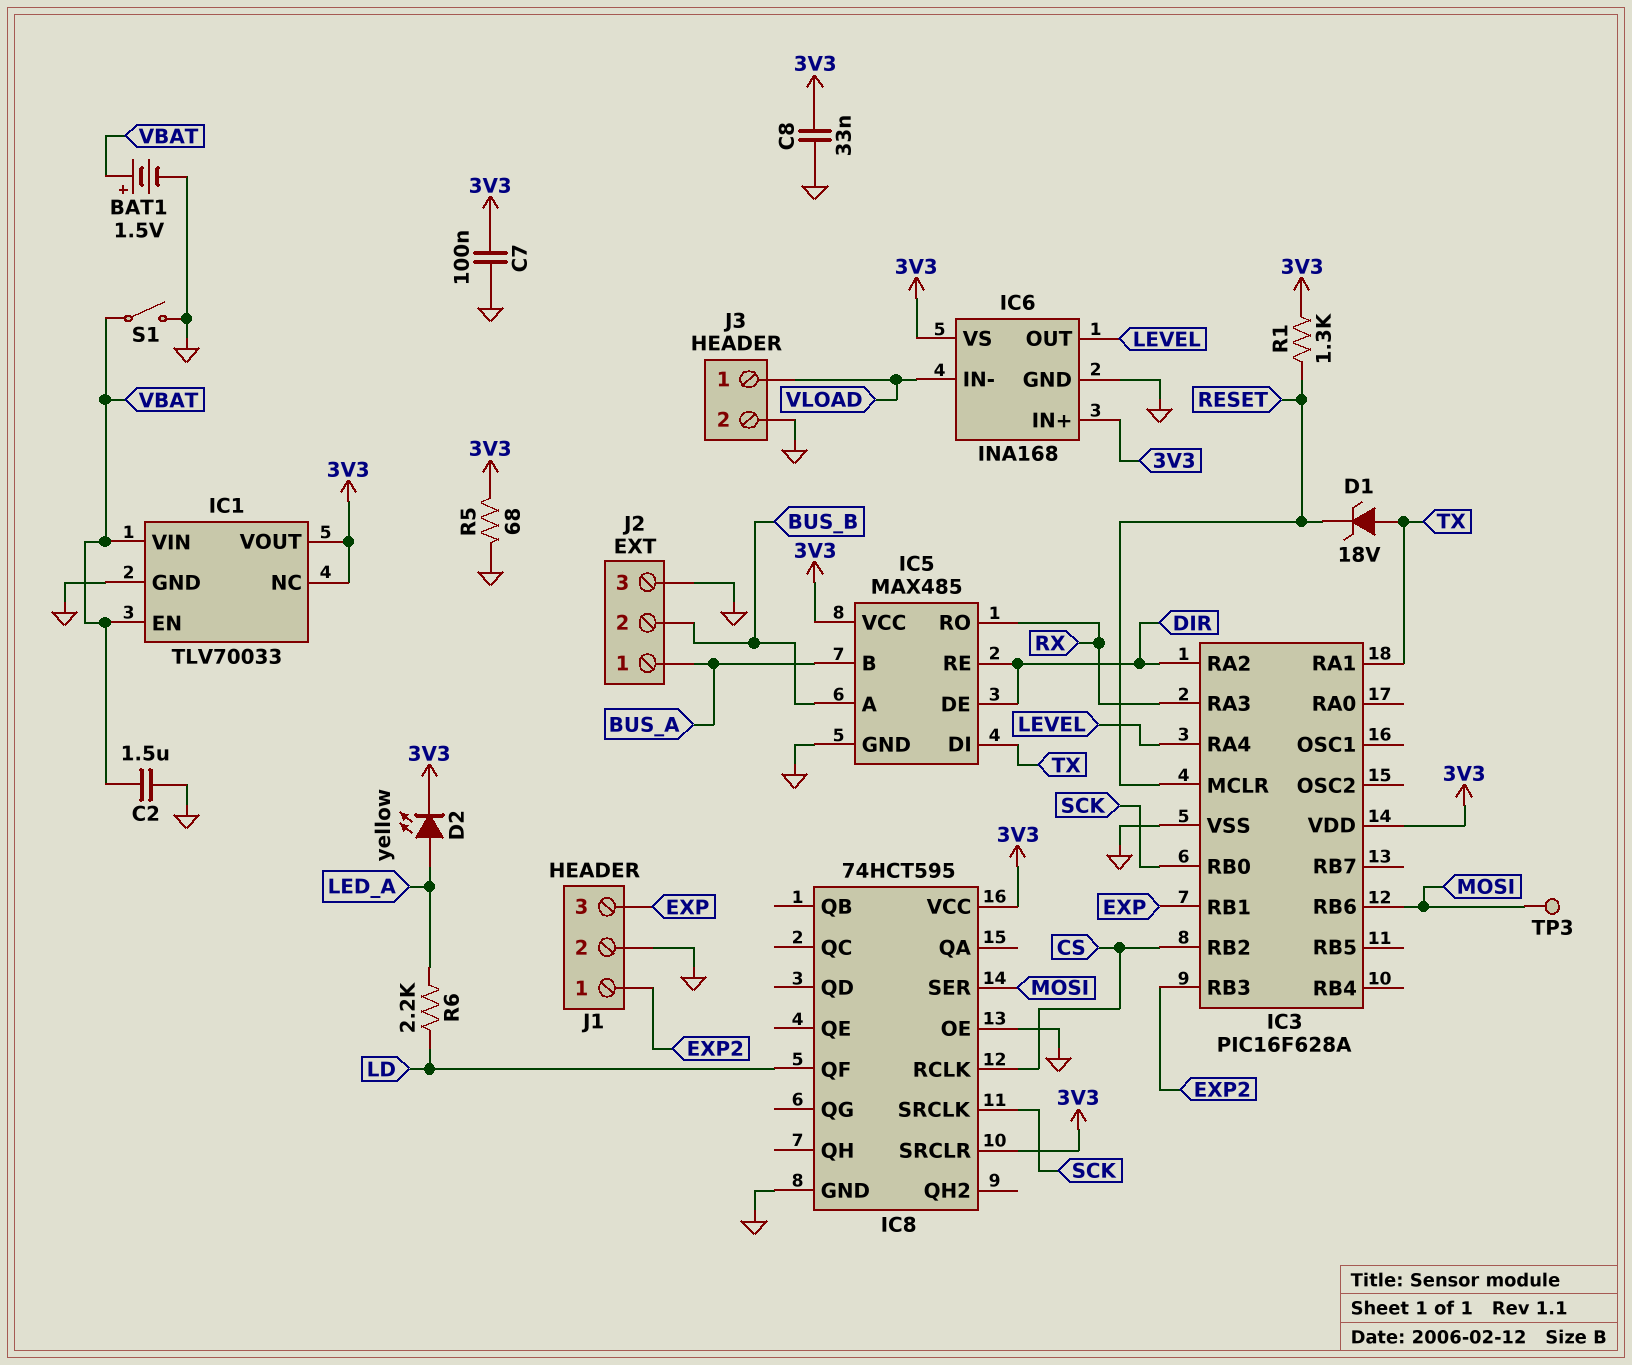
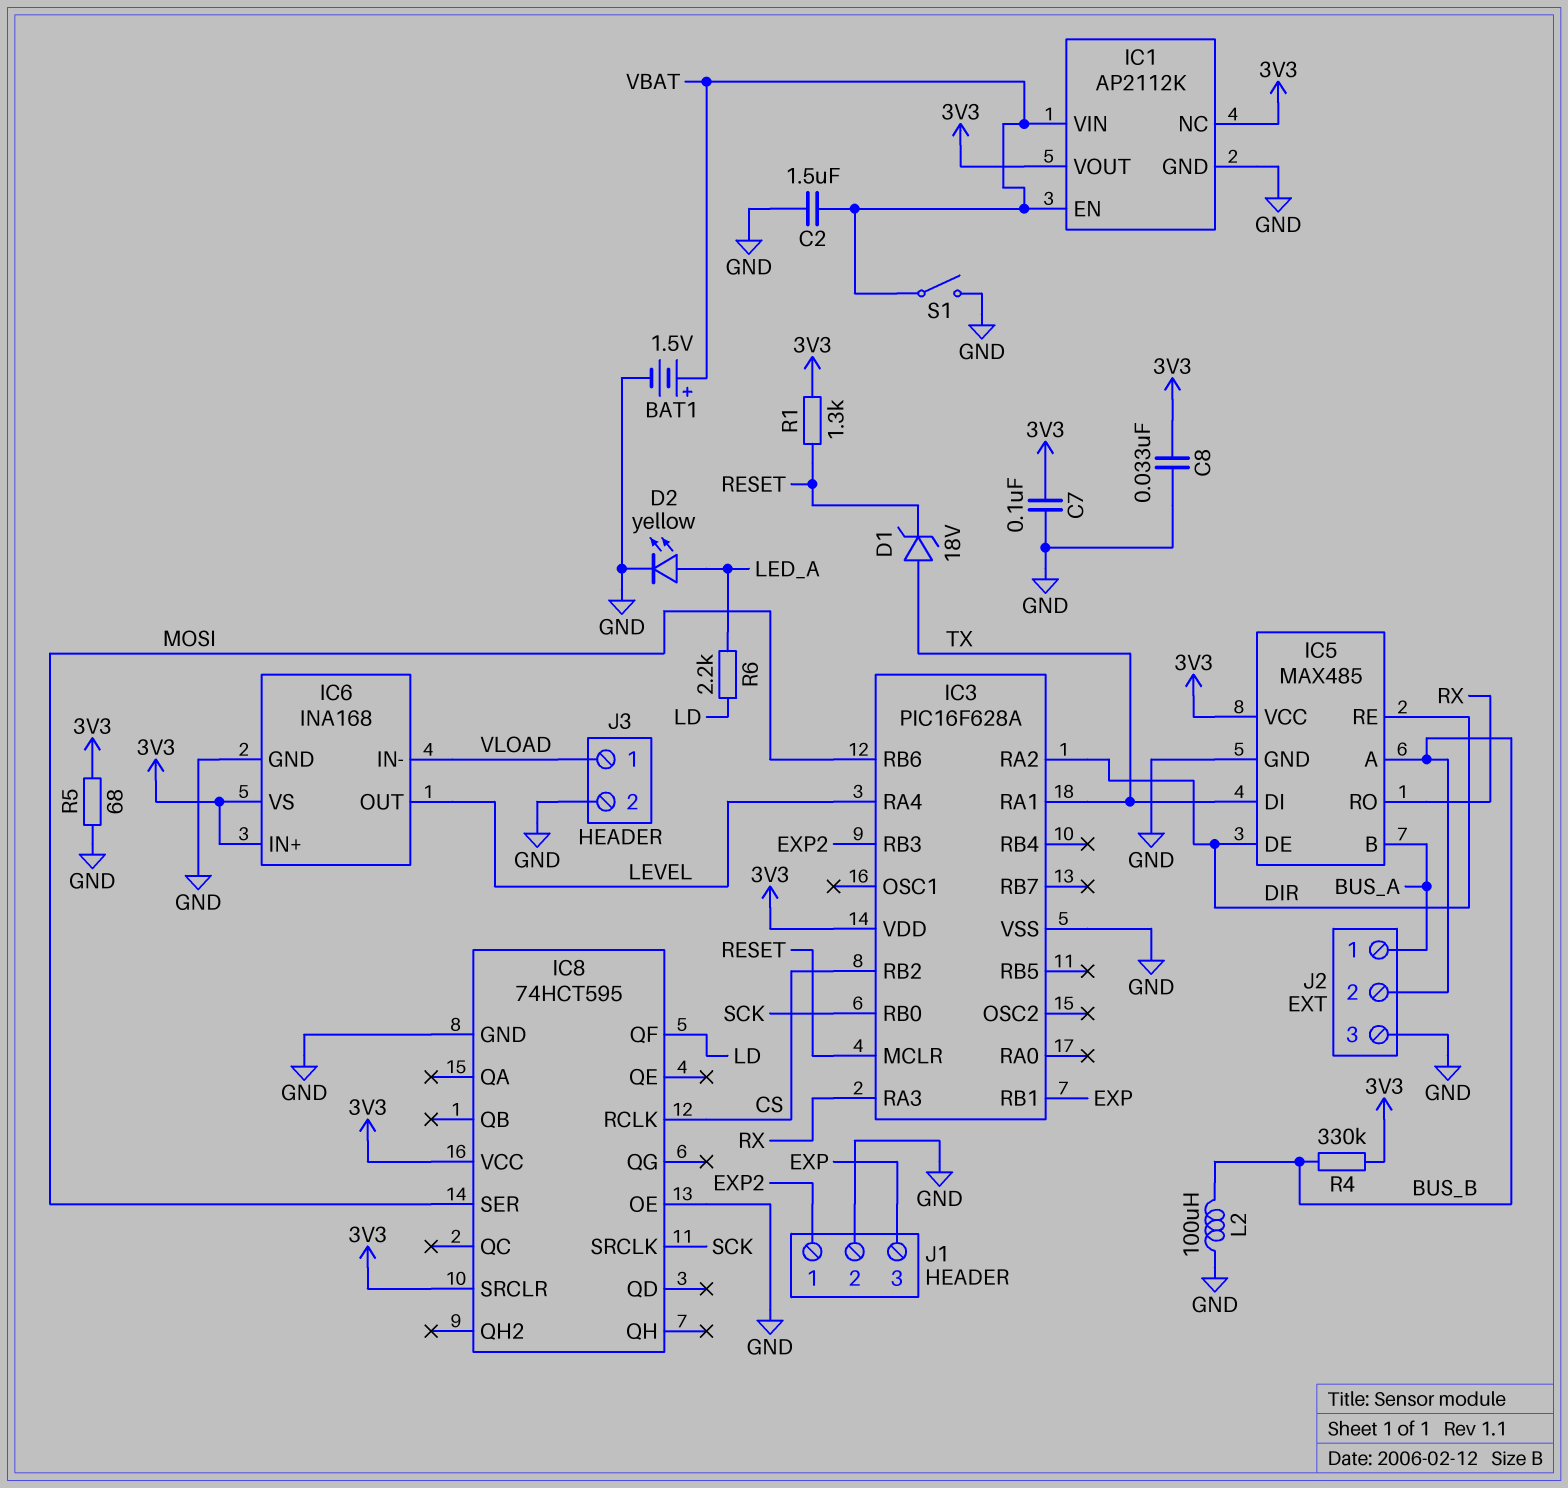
D2: LED yellow (A LED_A, K 3V3) -> LED yellow (A LED_A, K GND)
IC1: TLV70033 -> AP2112K
L2: none -> 100uH (BUS_B, GND)
R4: none -> 330k (3V3, BUS_B)
TP3: test point (MOSI) -> none

